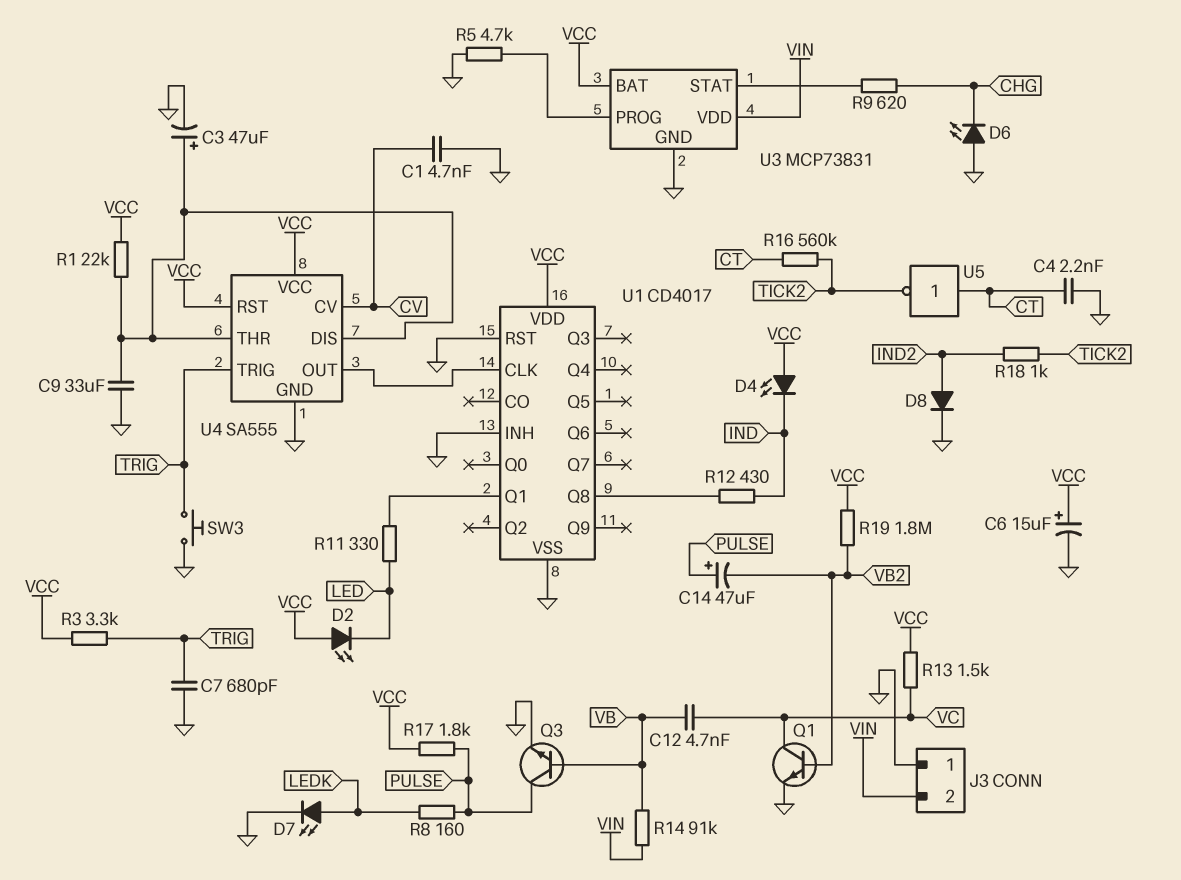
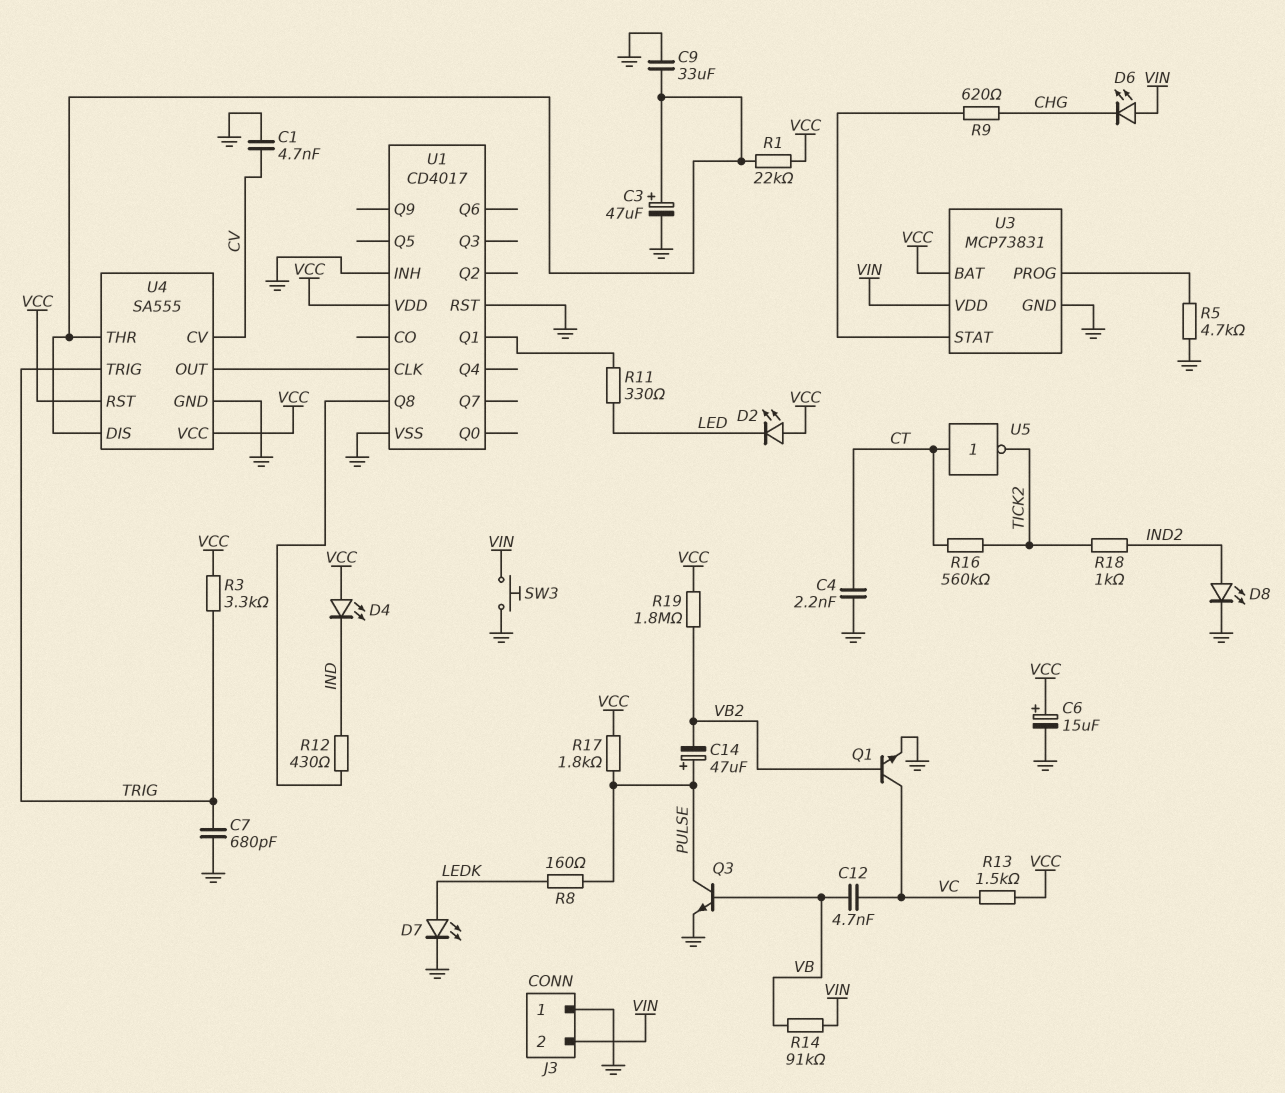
D6: LED (A GND, K CHG) -> LED (A VIN, K CHG)
D8: diode (A IND2, K GND) -> LED (A IND2, K GND)
SW3: button (GND, TRIG) -> button (GND, VIN)

